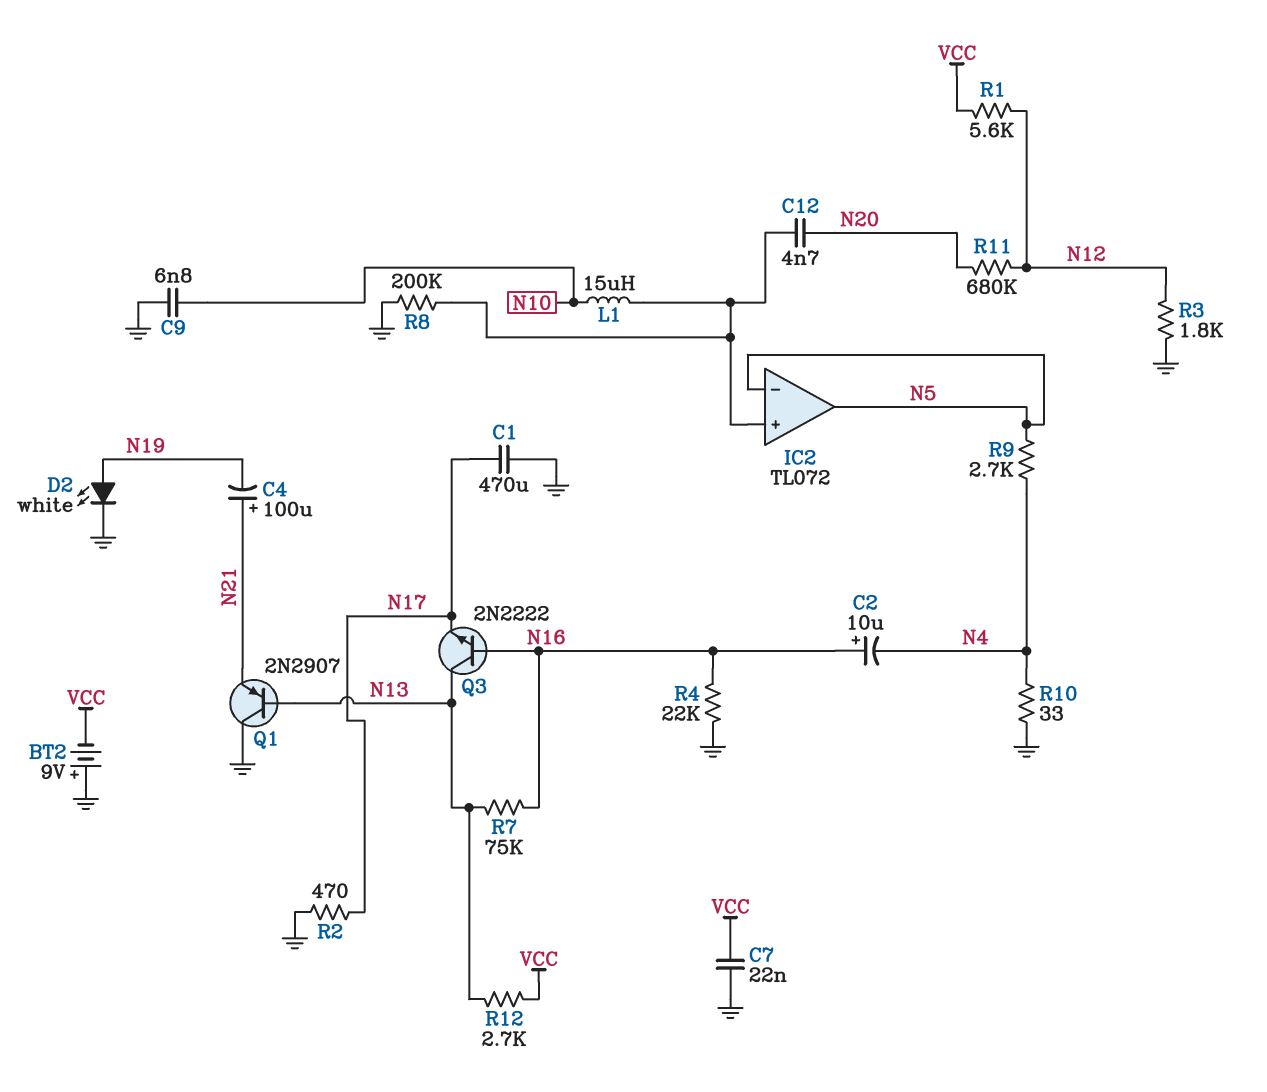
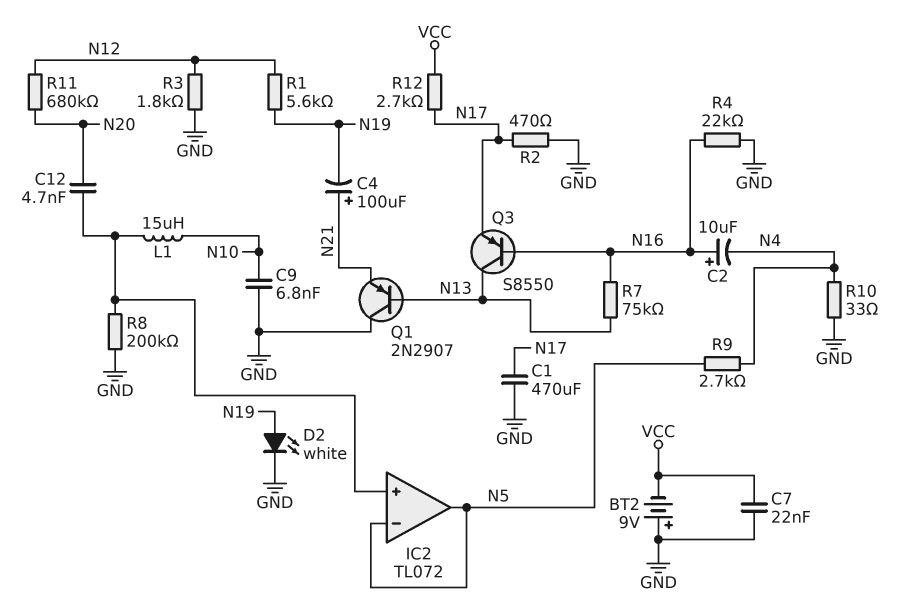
Q3: NPN 2N2222 (B N16, C N13, E N17) -> PNP S8550 (B N16, C N13, E N17)
R1: 5.6k (N12, VCC) -> 5.6k (N12, N19)
R12: 2.7k (N13, VCC) -> 2.7k (N17, VCC)

